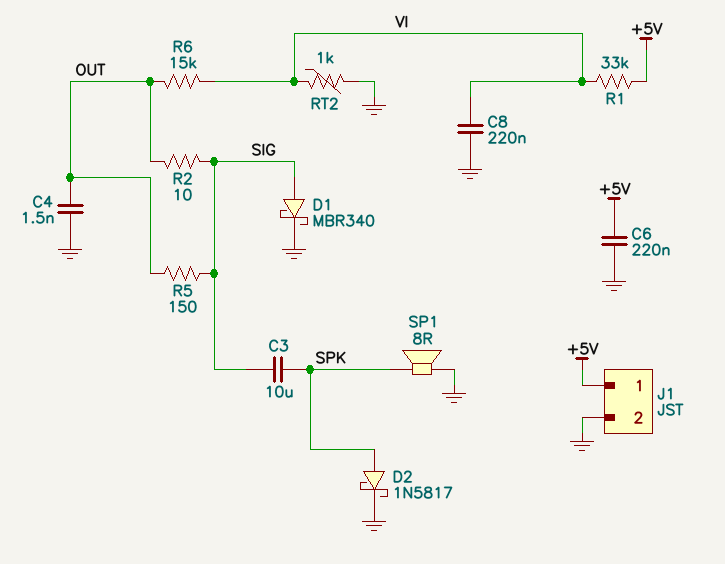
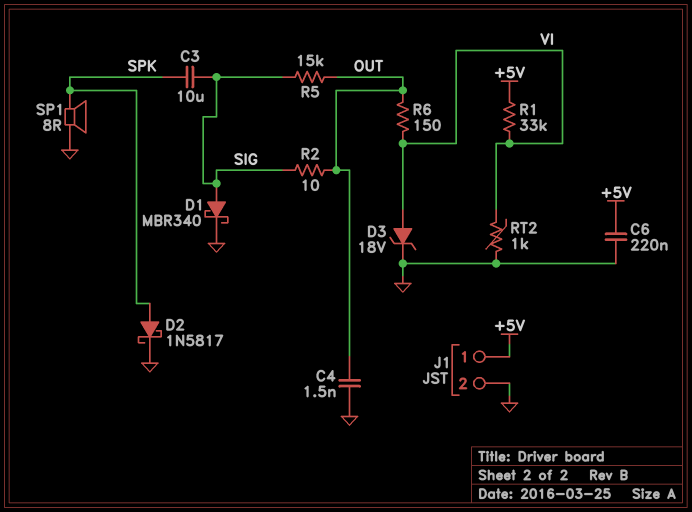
C8: 220nF (GND, VI) -> none
D3: none -> zener 18V (A VI, K GND)
R5: 150 (OUT, SIG) -> 15k (OUT, SIG)
R6: 15k (OUT, VI) -> 150 (OUT, VI)

